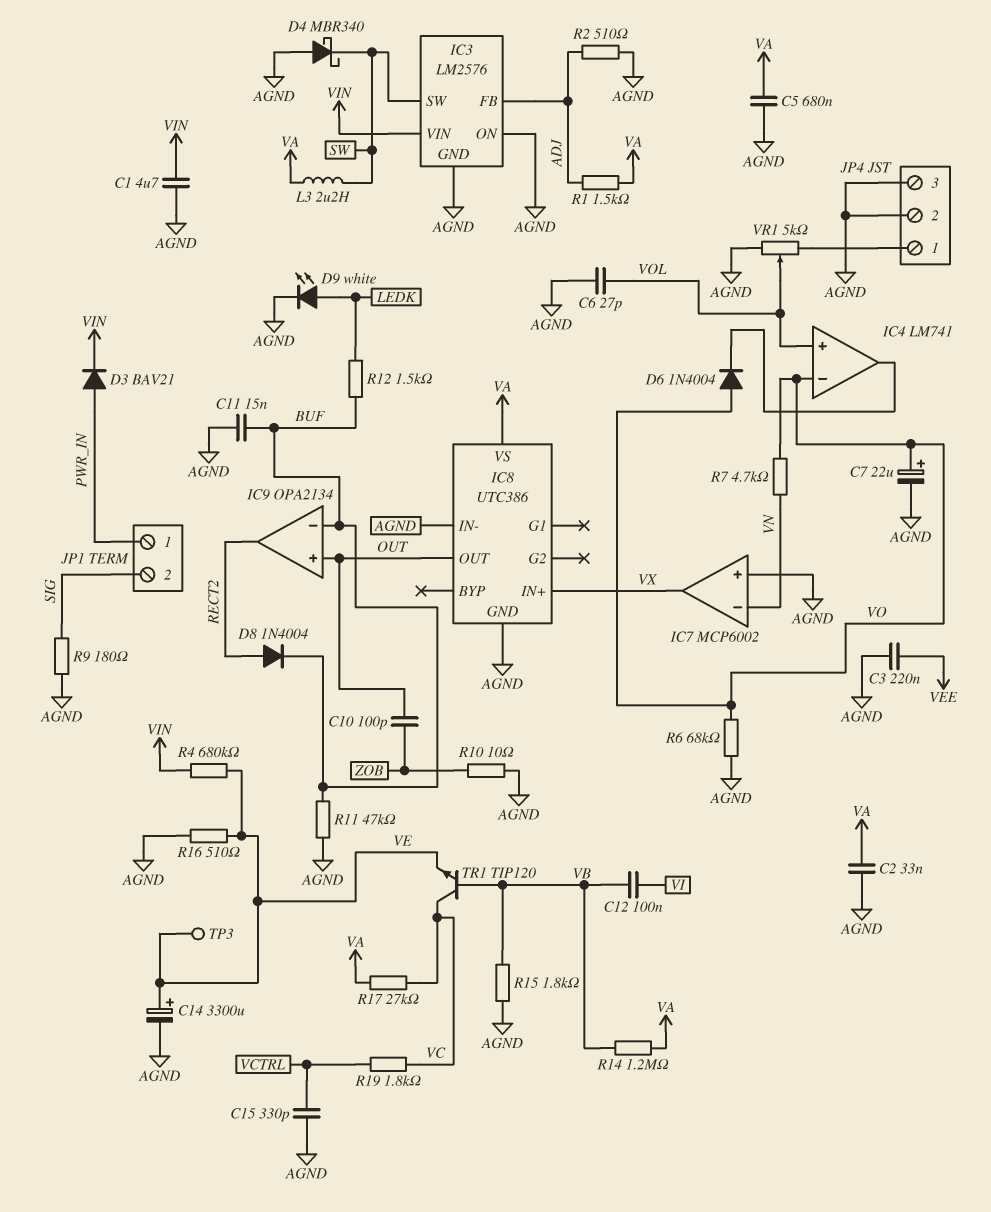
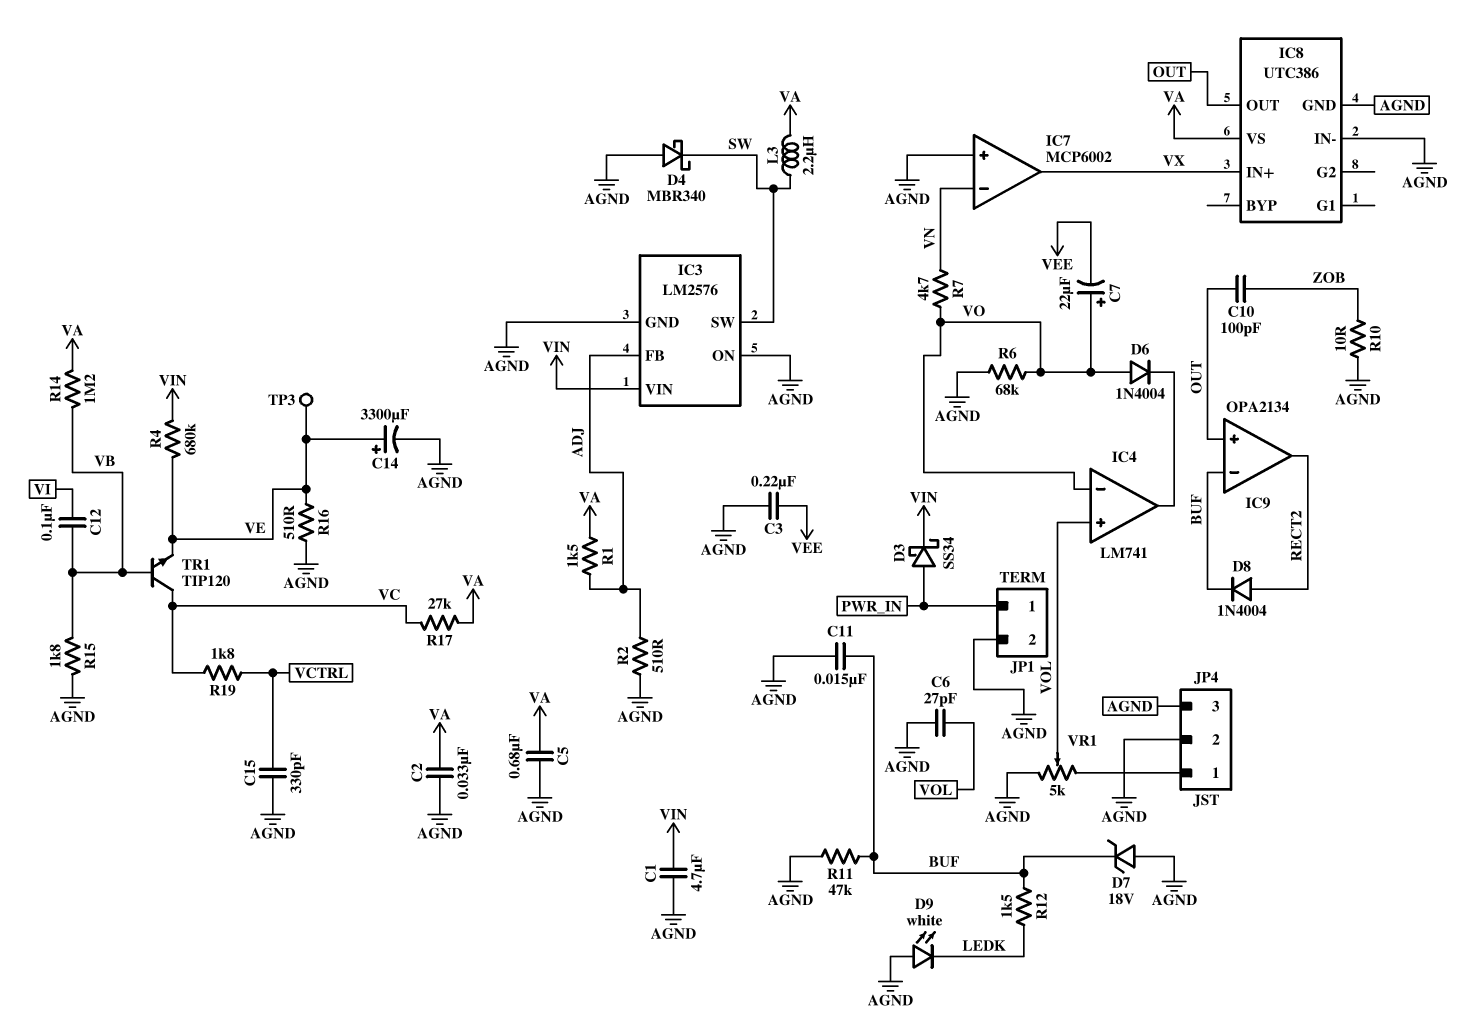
C7: 22uF (plus VO, minus AGND) -> 22uF (plus VO, minus VEE)
D3: diode BAV21 (A PWR_IN, K VIN) -> schottky SS34 (A PWR_IN, K VIN)
D7: none -> zener 18V (A AGND, K BUF)
D9: LED white (A LEDK, K AGND) -> LED white (A AGND, K LEDK)
JP1 pin 2: SIG -> AGND
R9: 180 (AGND, SIG) -> none

